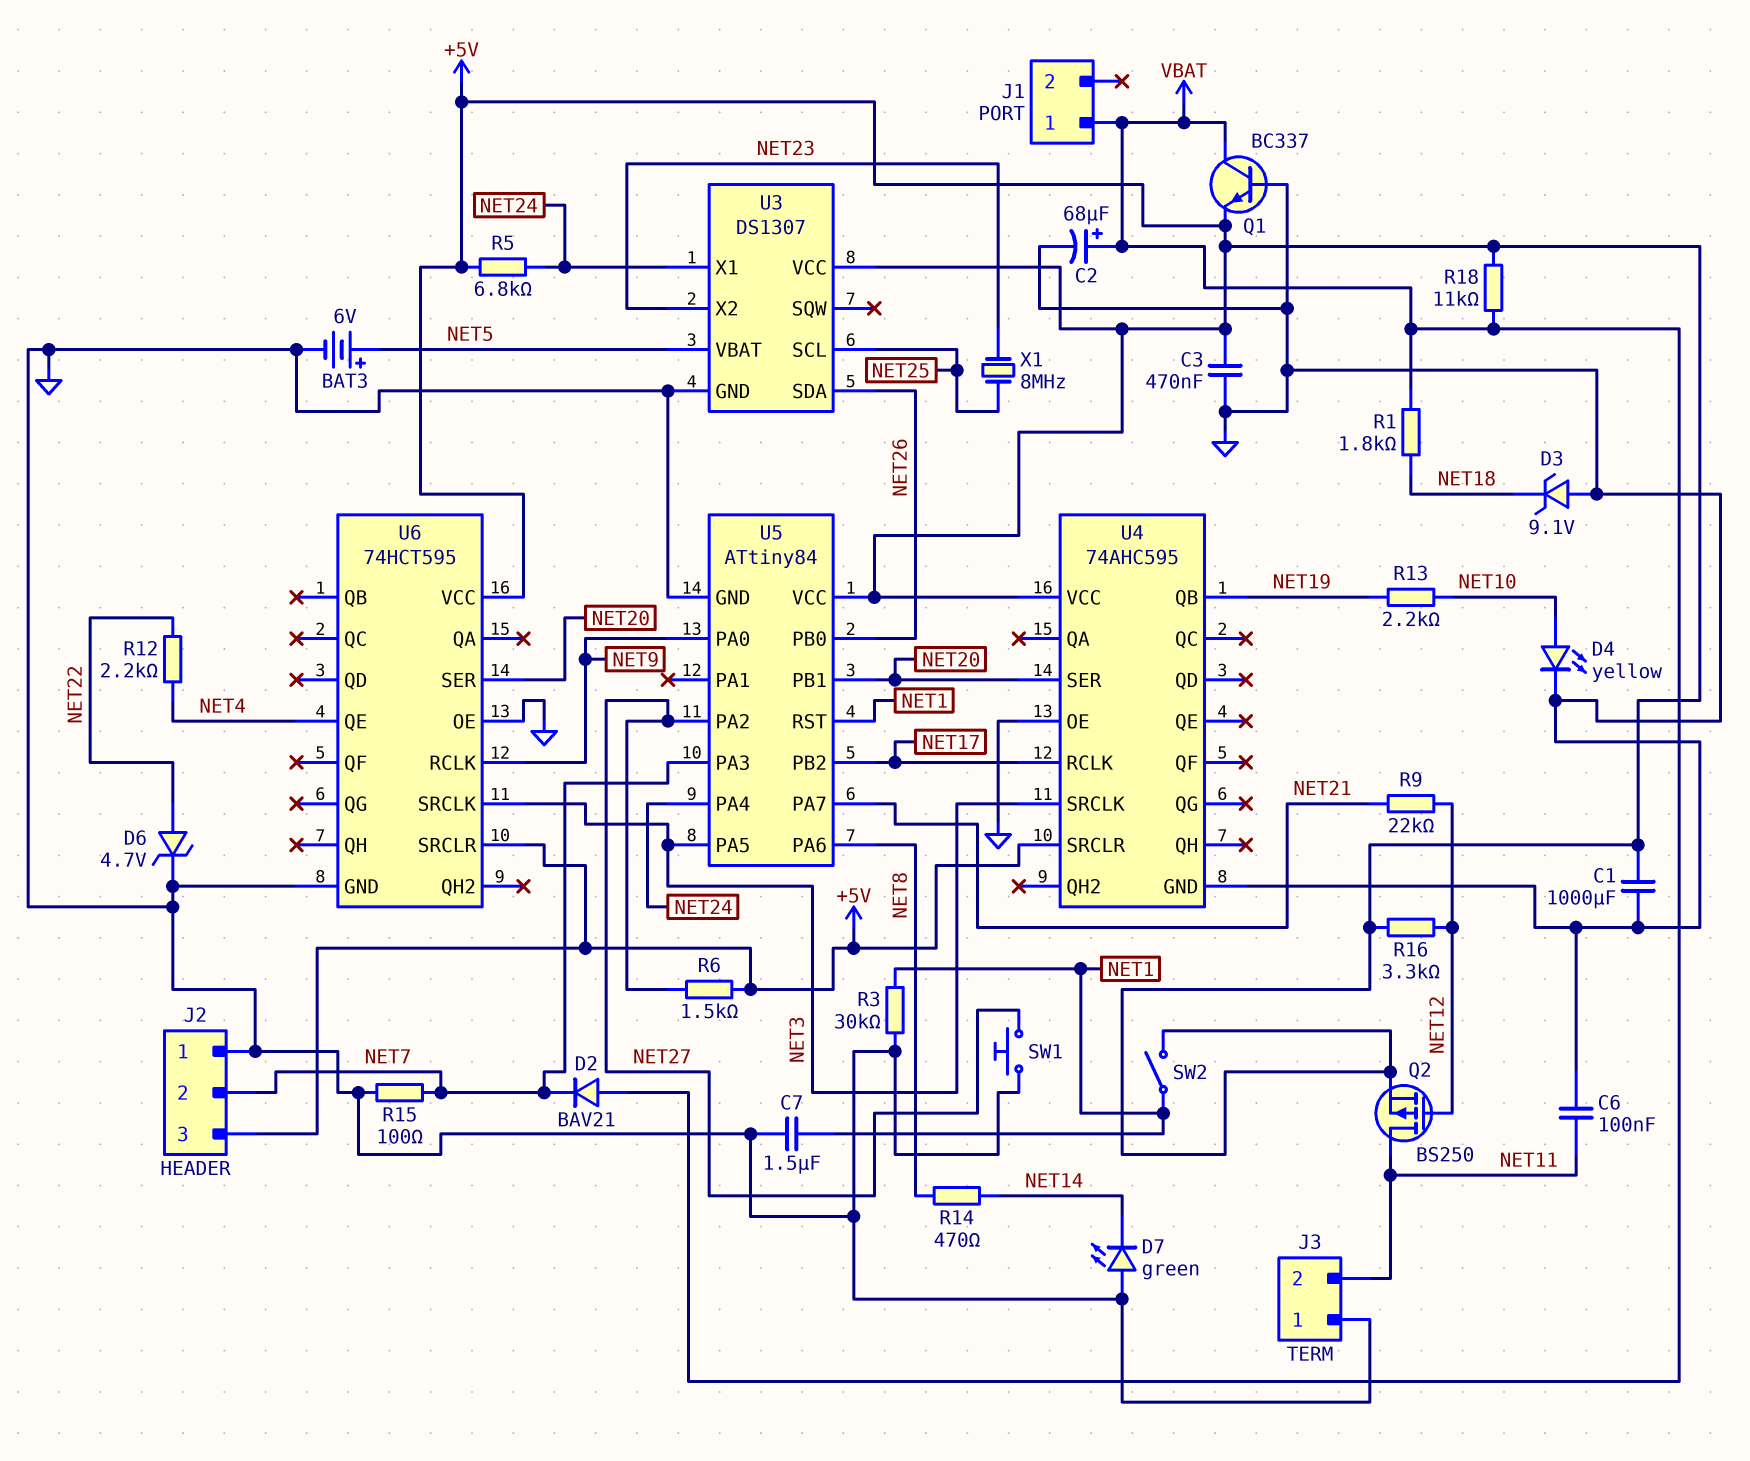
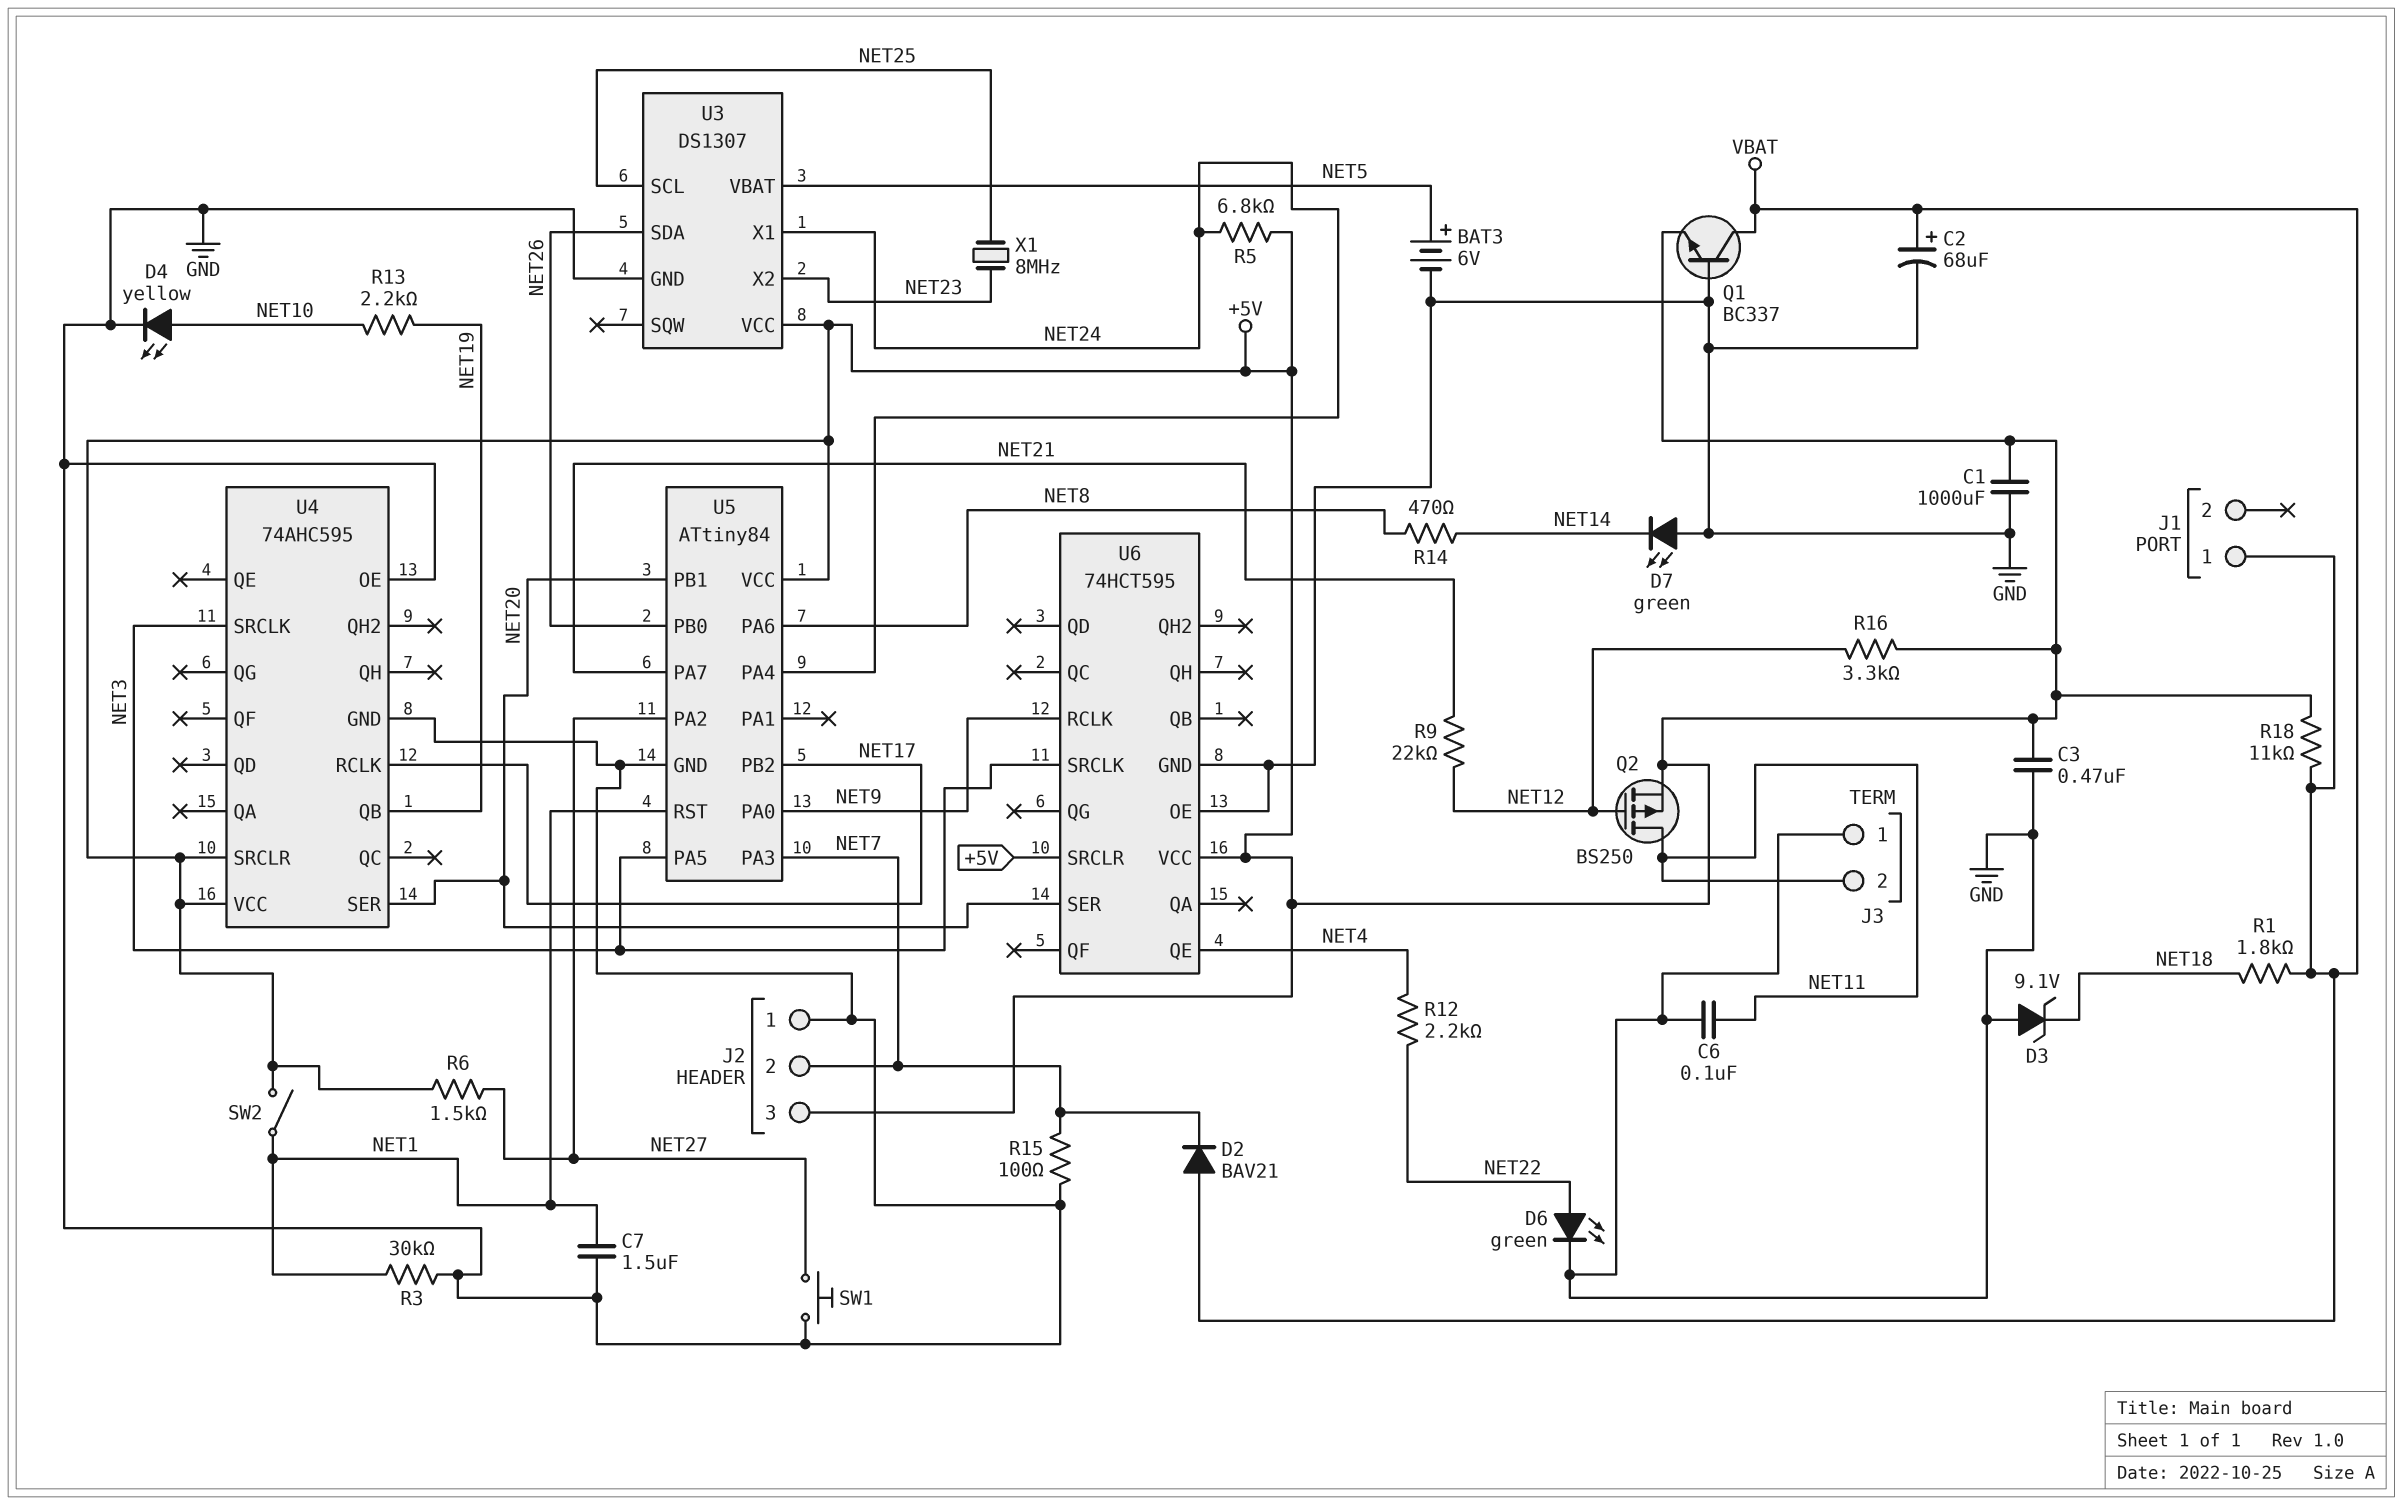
D6: zener 4.7V (A NET22, K GND) -> LED green (A NET22, K GND)

